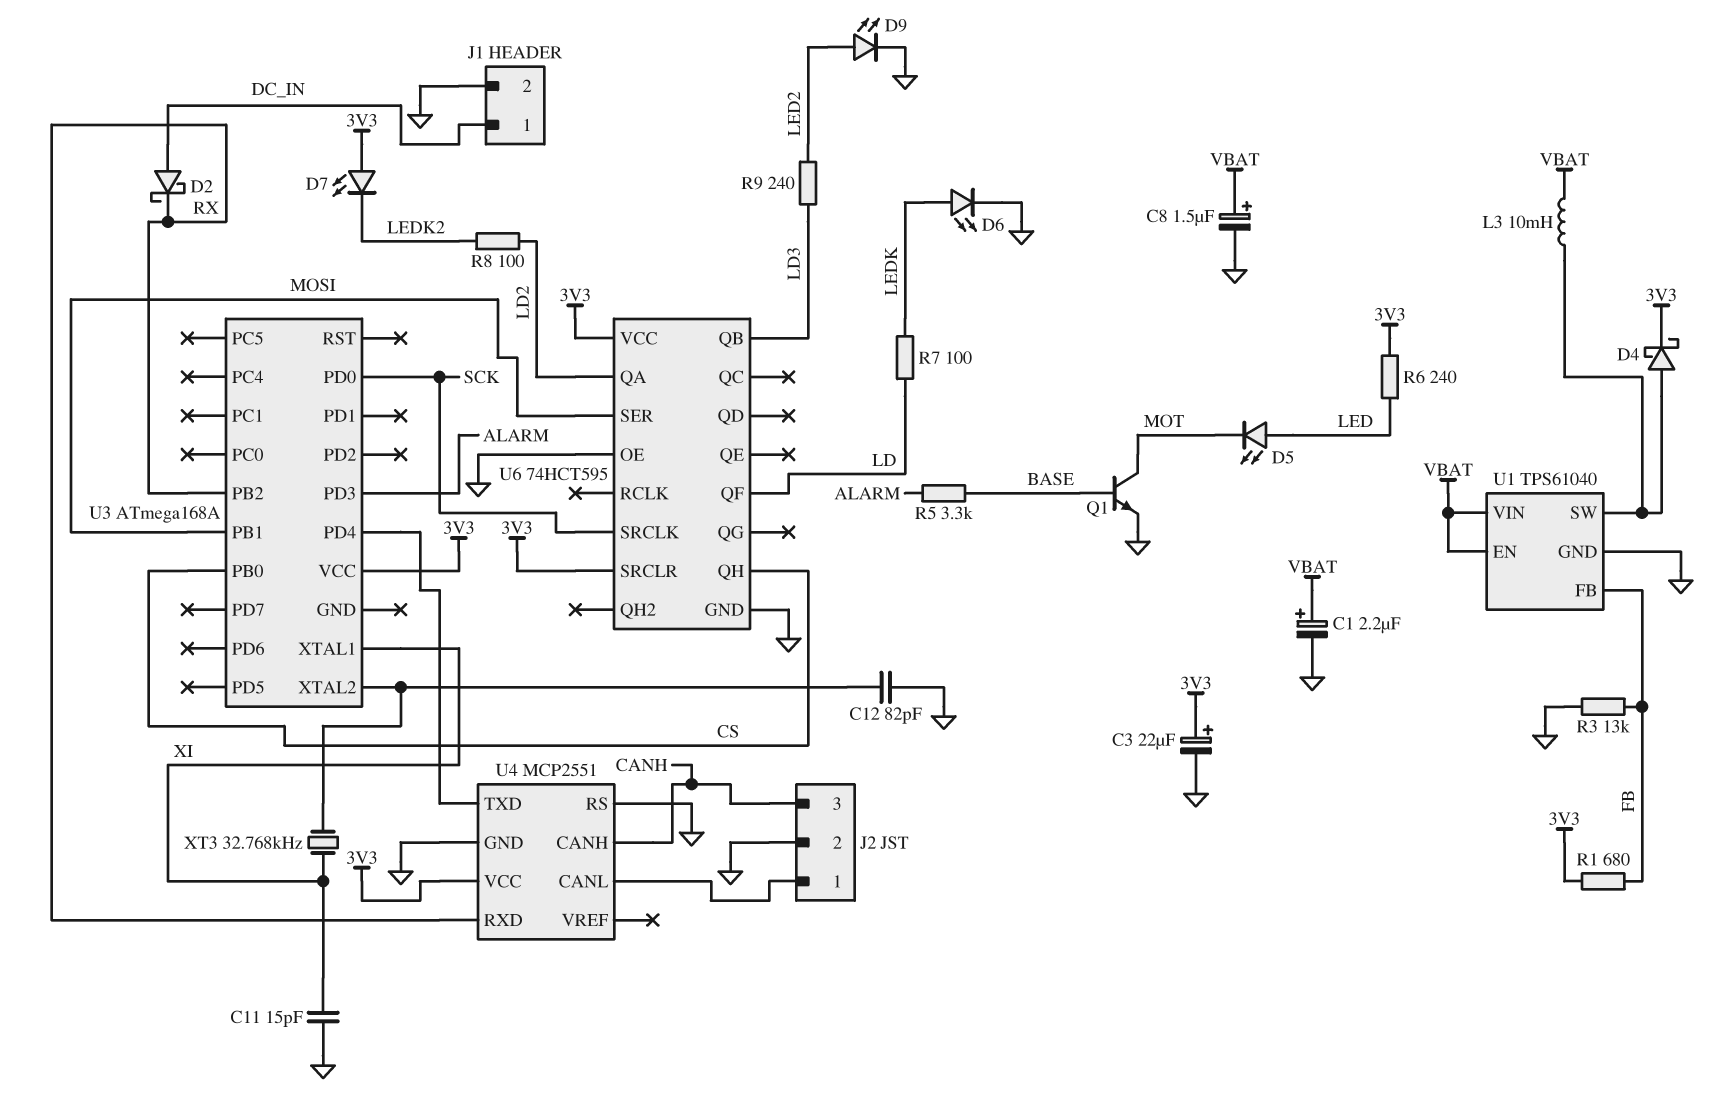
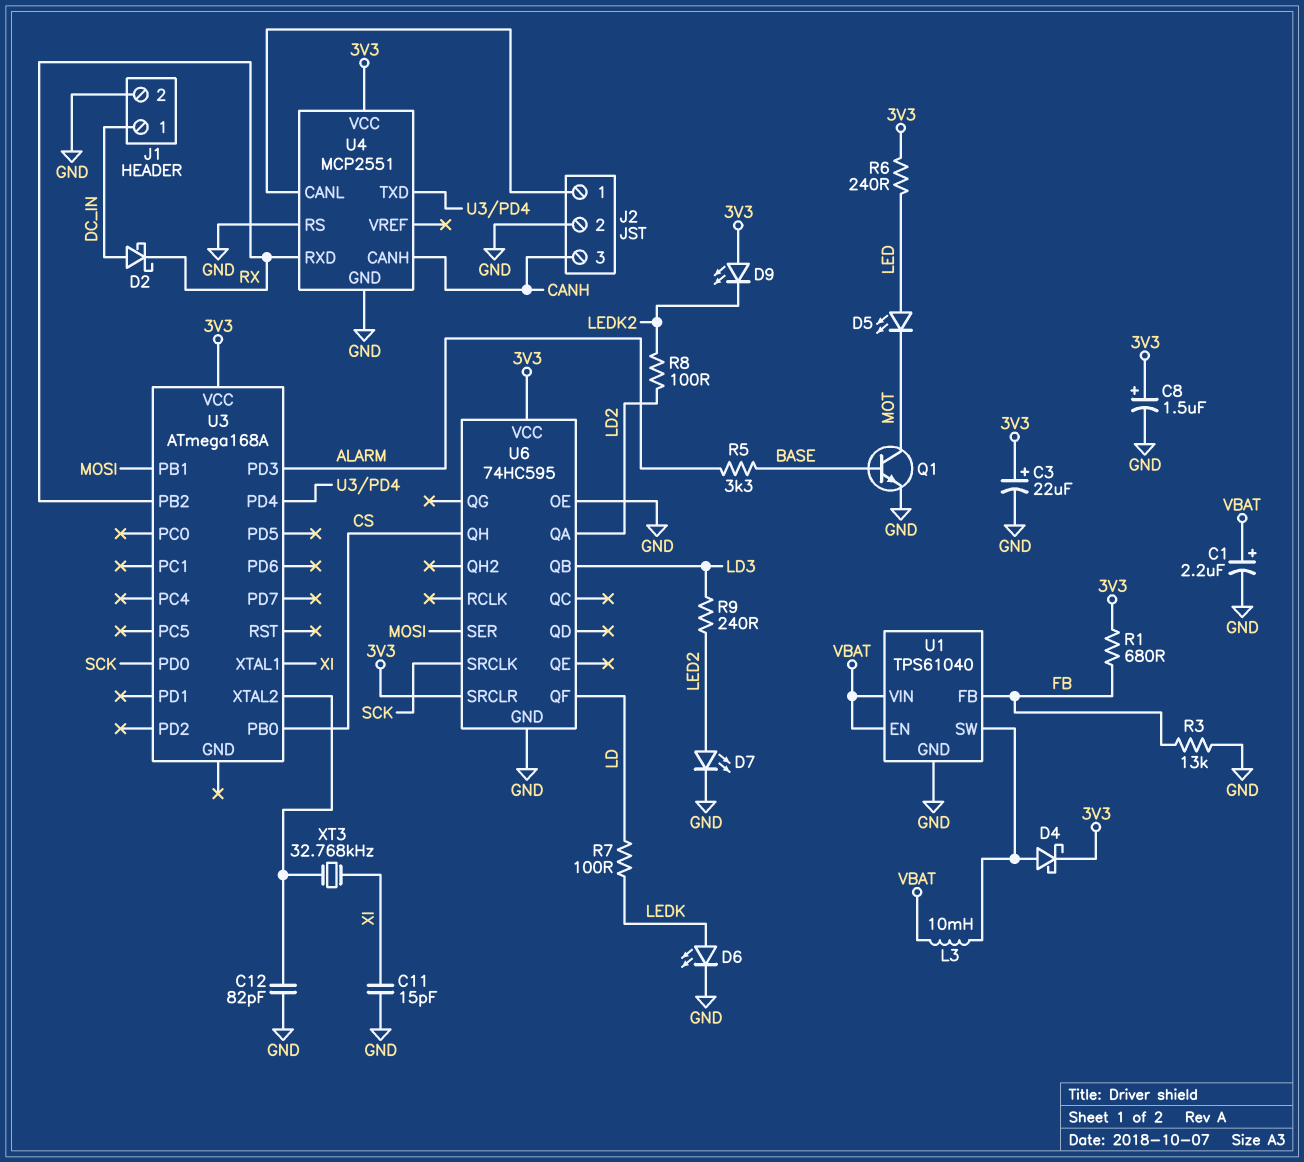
C8: 1.5uF (plus VBAT, minus GND) -> 1.5uF (plus 3V3, minus GND)
D7: LED (A 3V3, K LEDK2) -> LED (A LED2, K GND)
D9: LED (A LED2, K GND) -> LED (A 3V3, K LEDK2)
U6: 74HCT595 -> 74HC595

